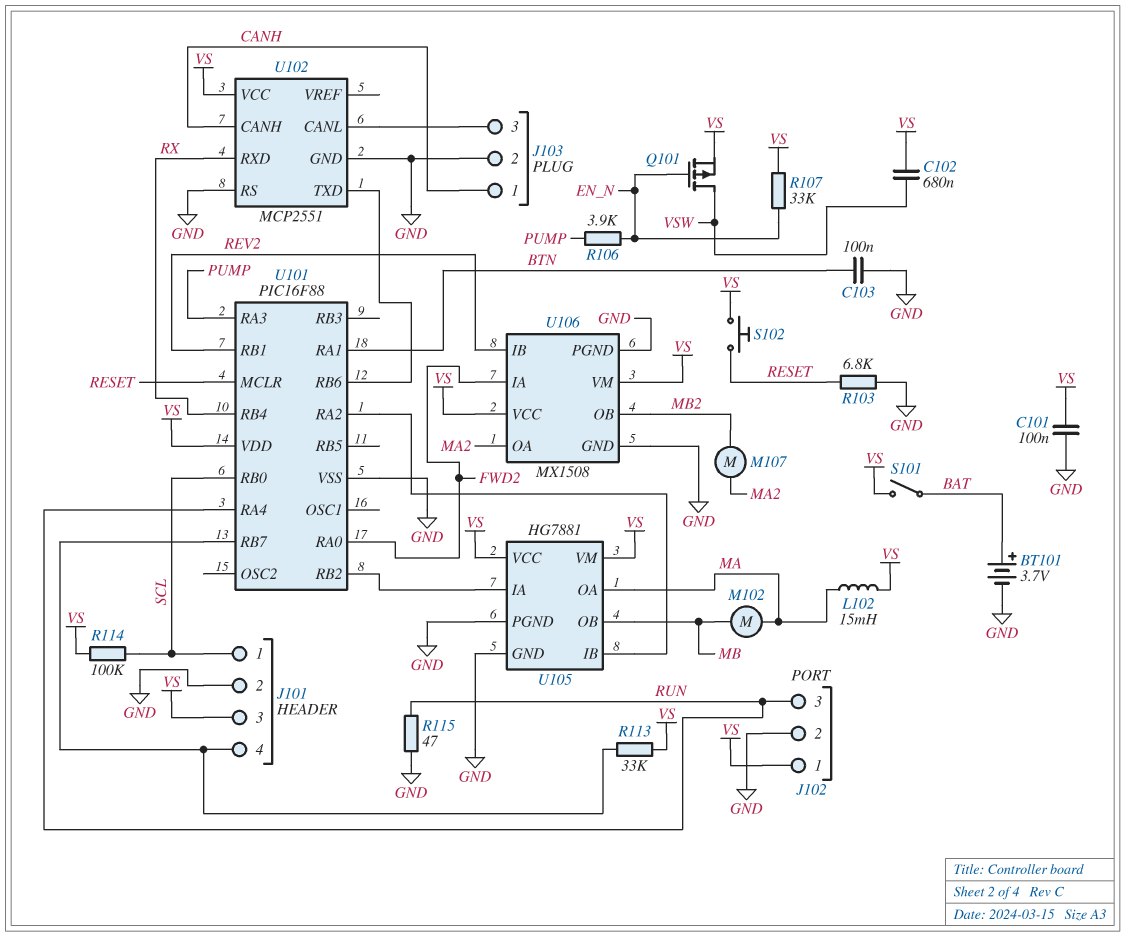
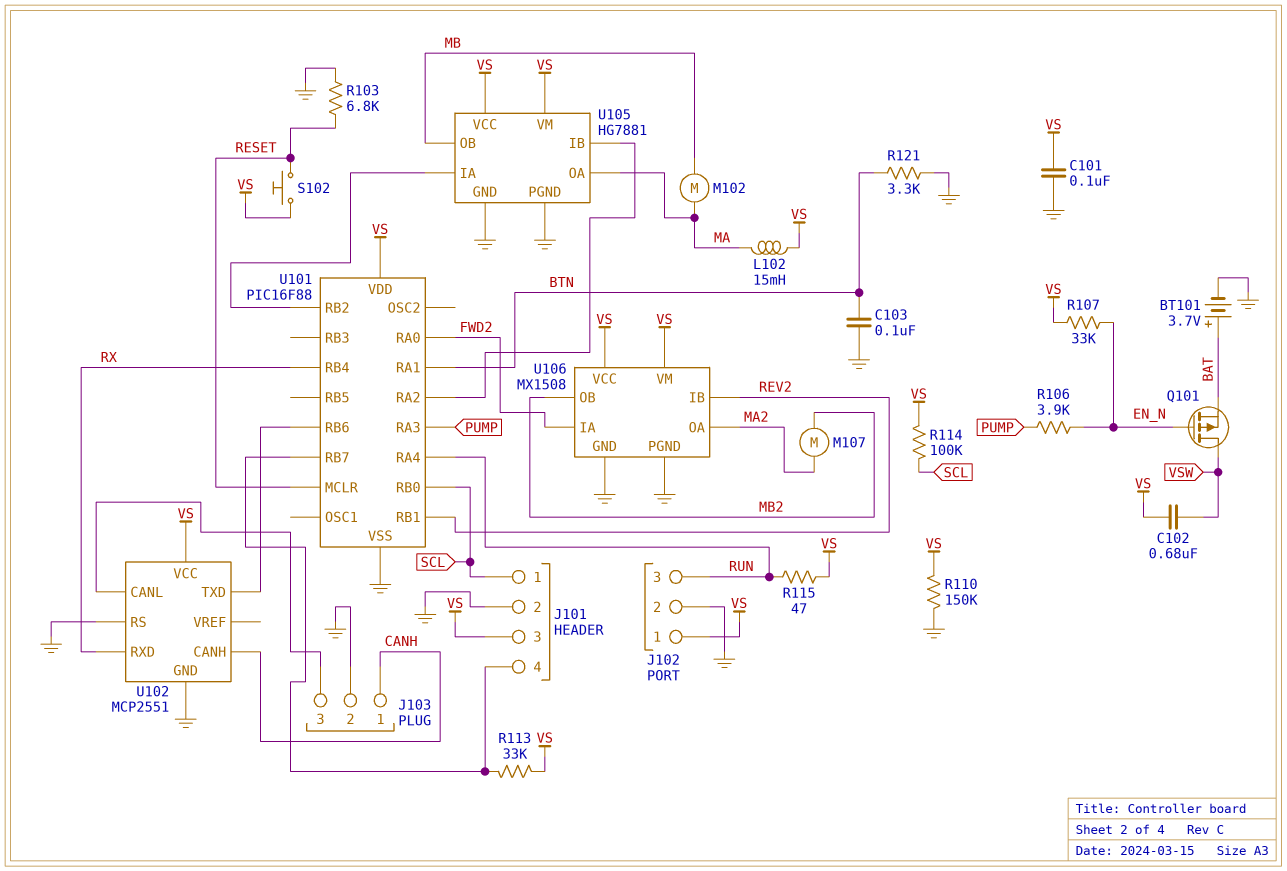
Q101: PMOS (G EN_N, D VSW, S VS) -> PMOS (G EN_N, D VSW, S BAT)
R110: none -> 150k (GND, VS)
R115: 47 (GND, RUN) -> 47 (RUN, VS)
R121: none -> 3.3k (BTN, GND)
S101: switch (BAT, VS) -> none

